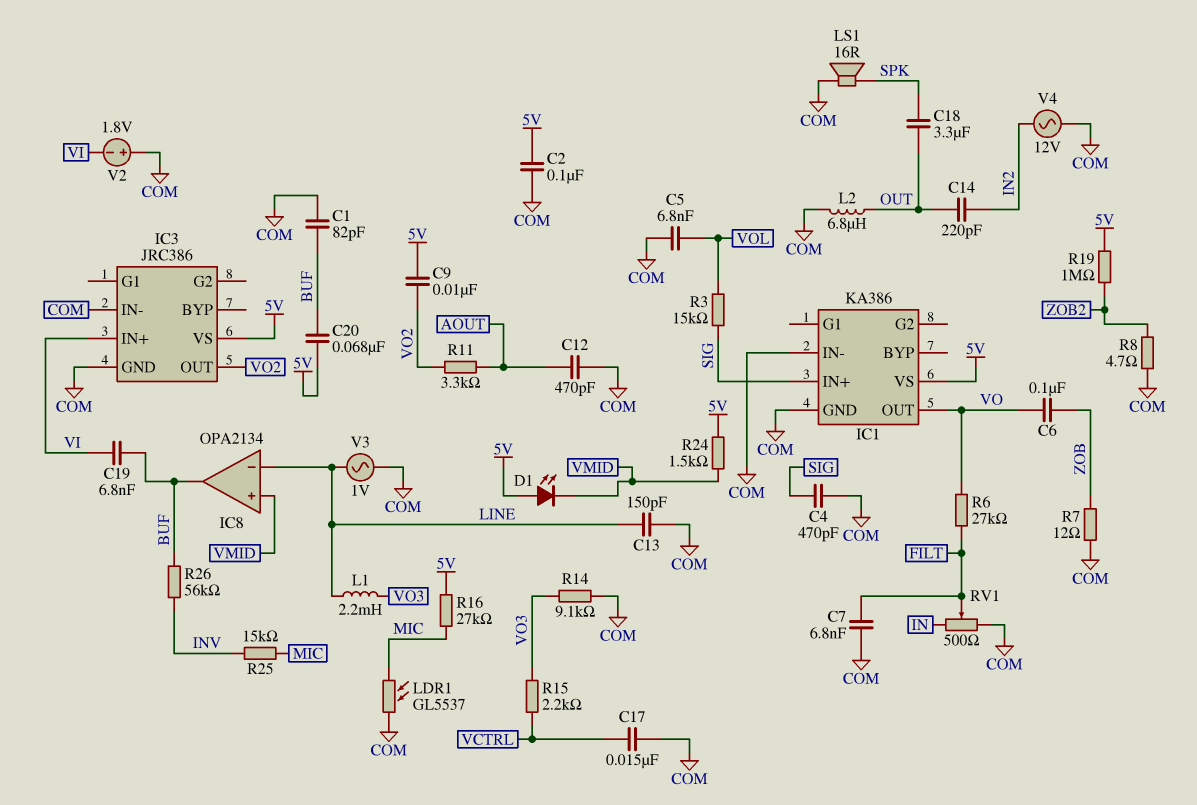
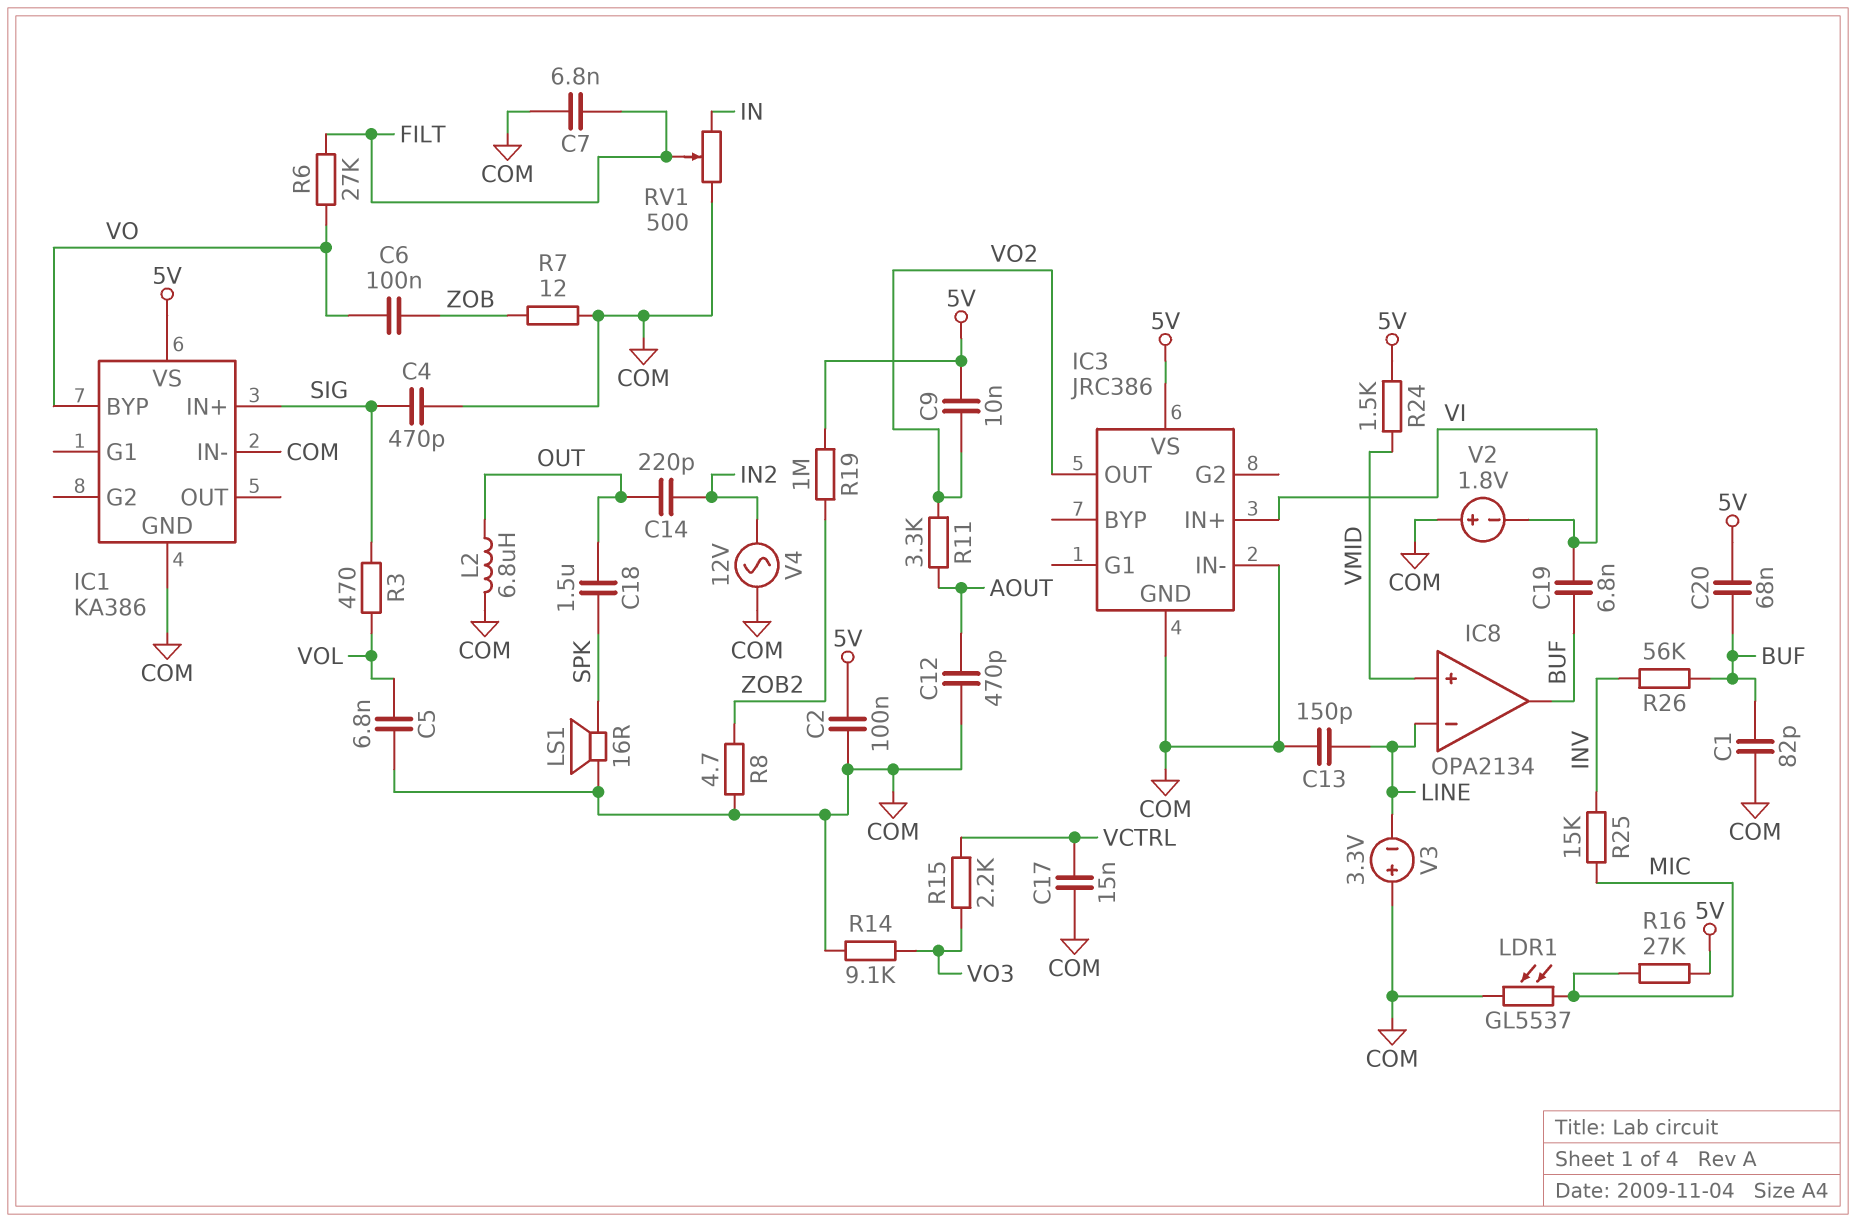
C18: 3.3uF (OUT, SPK) -> 1.5uF (OUT, SPK)
D1: LED (A 5V, K VMID) -> none
IC1 pin BYP: none -> VO
IC1 pin OUT: VO -> none
L1: 2.2mH (LINE, VO3) -> none
R3: 15k (SIG, VOL) -> 470 (SIG, VOL)
V3: AC 1V (COM, LINE) -> 3.3V (plus COM, minus LINE)

